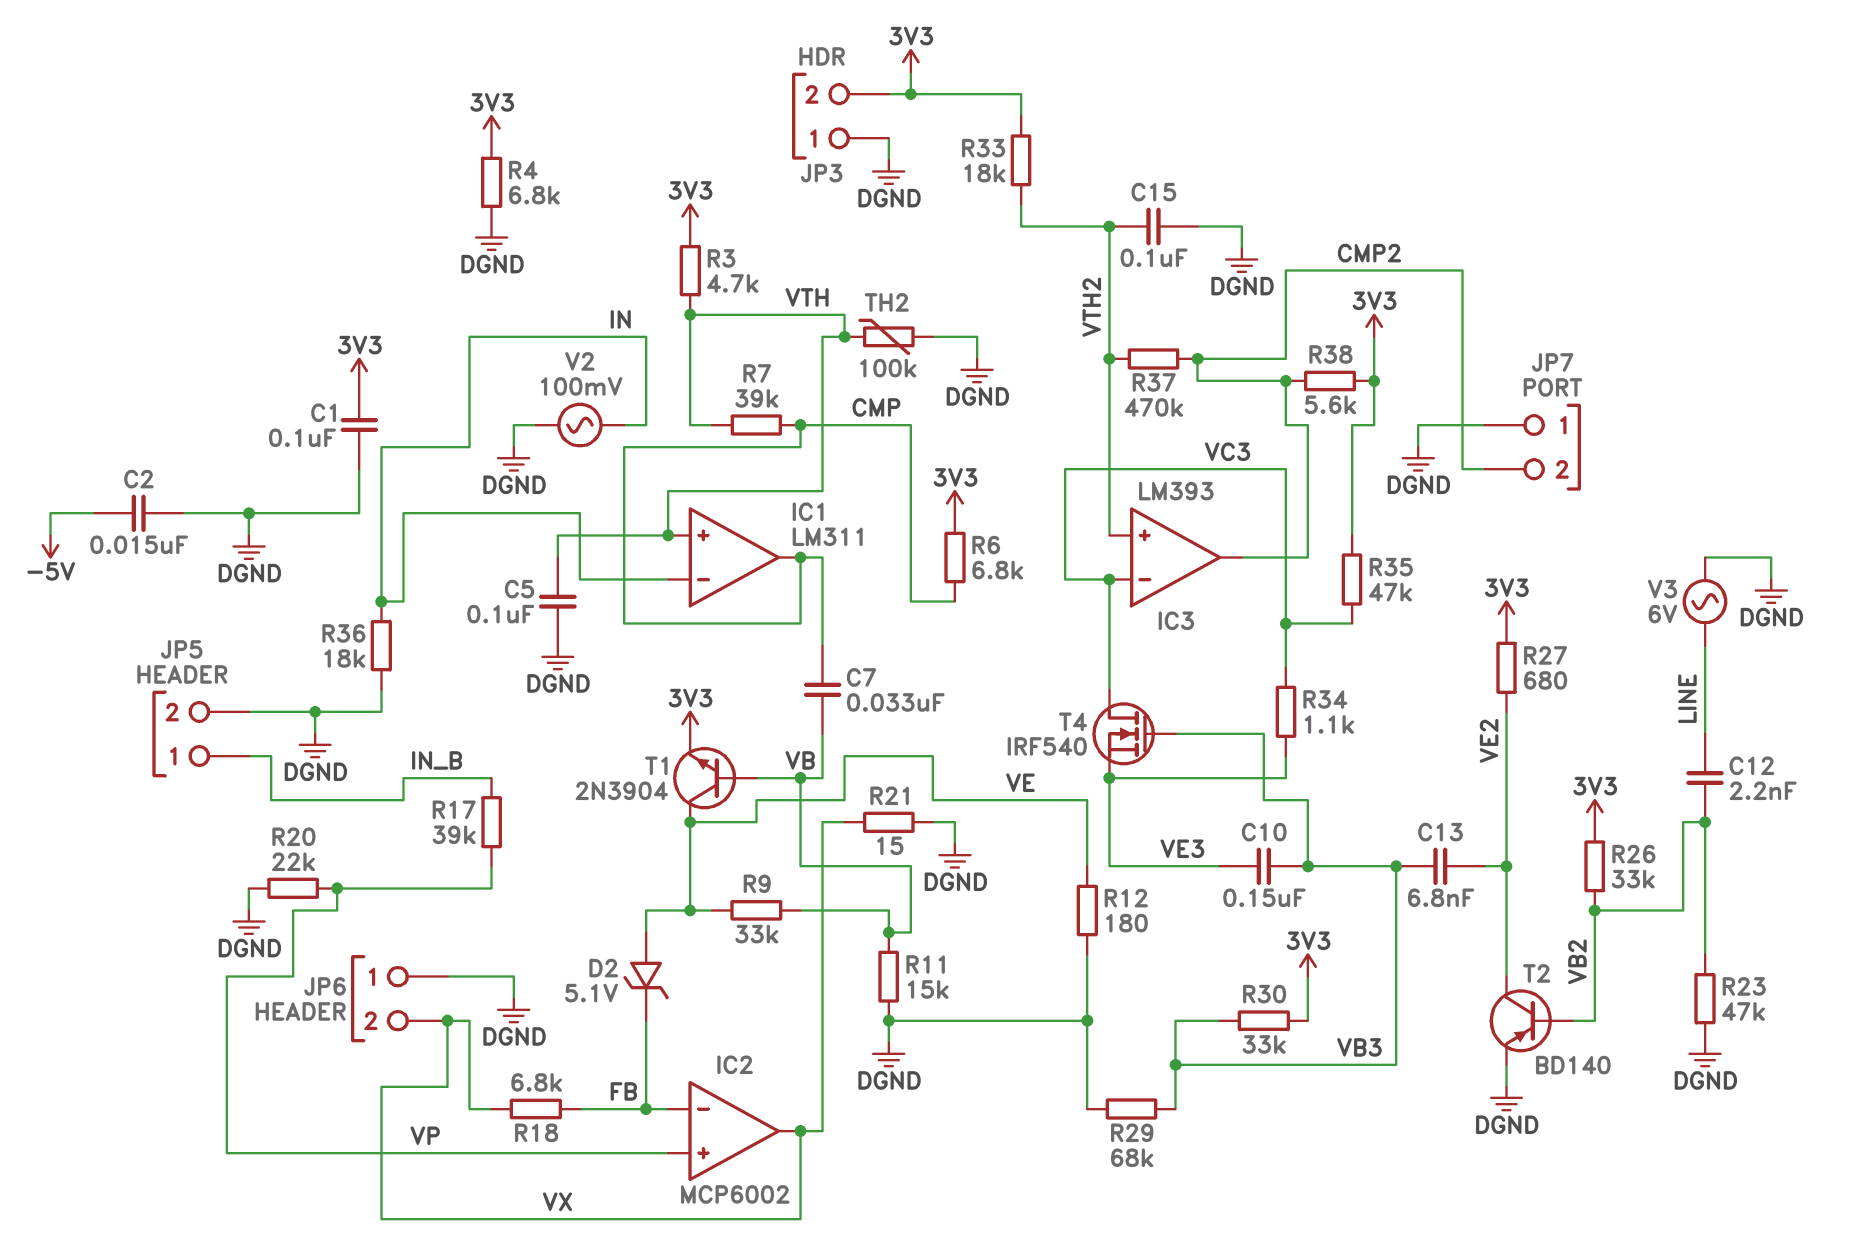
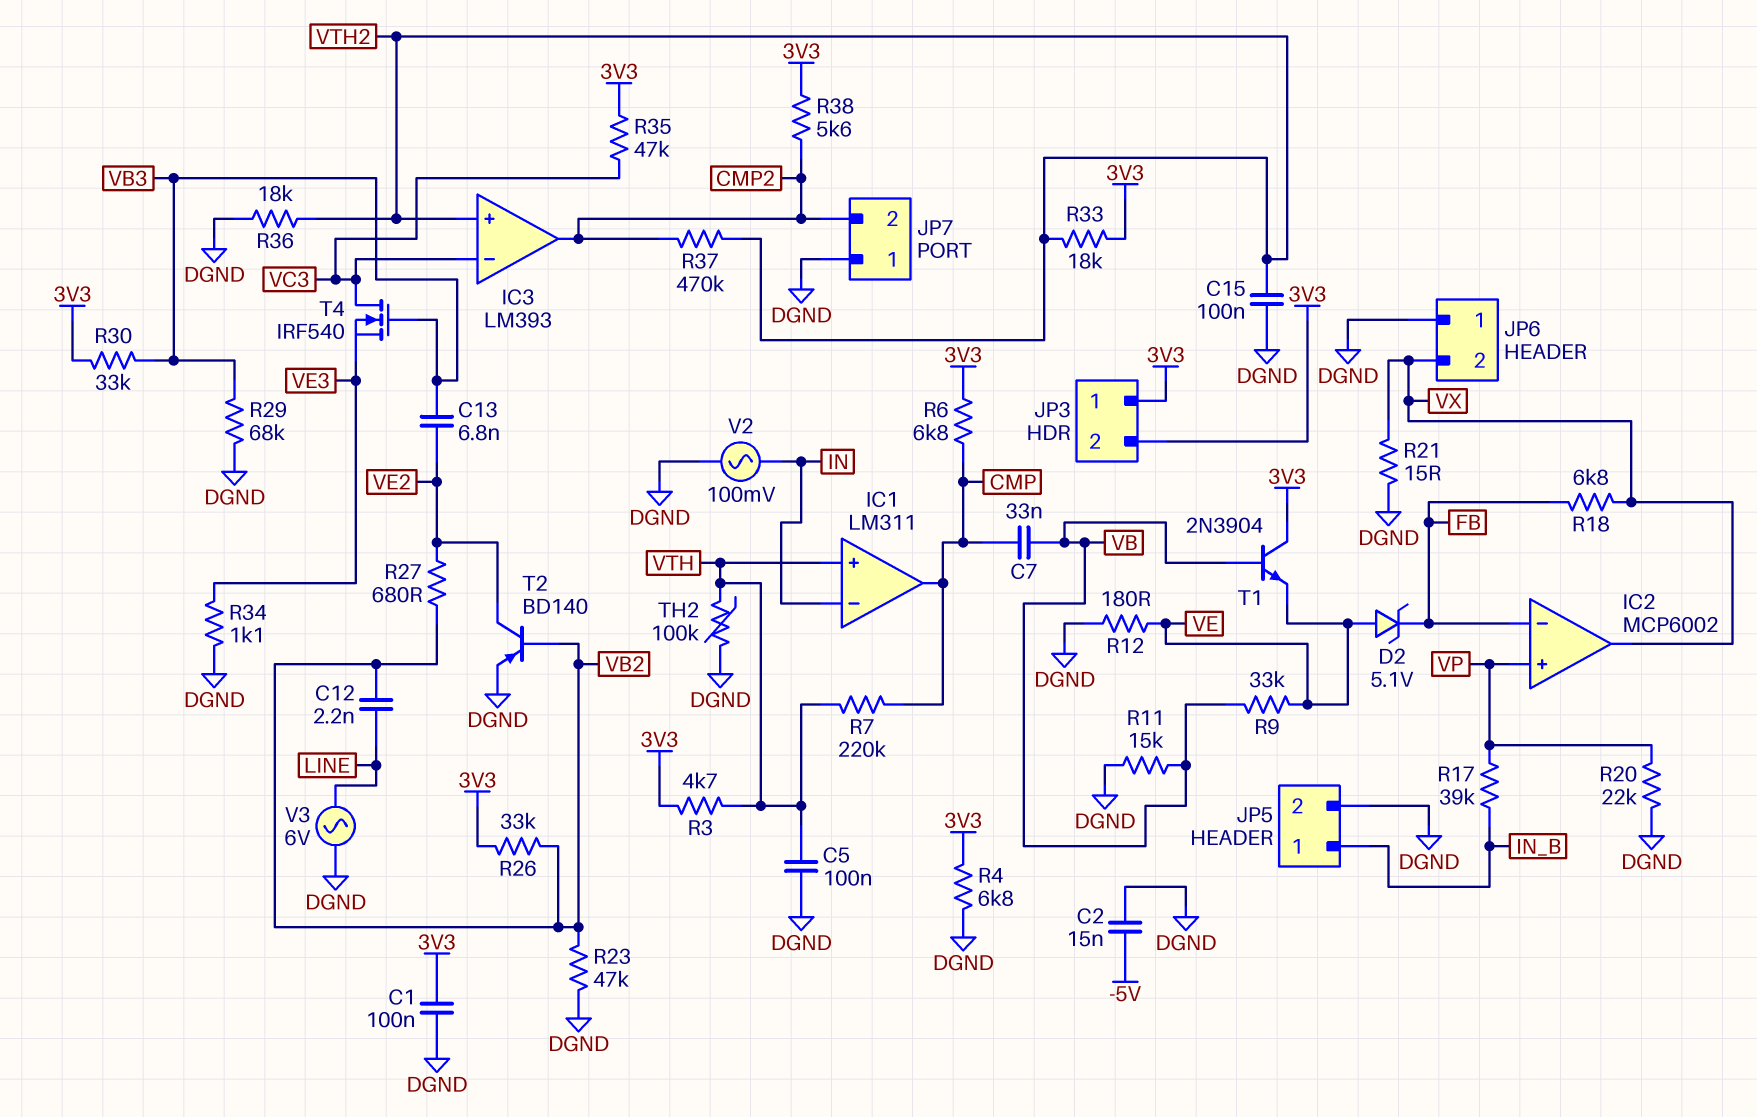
C10: 150nF (VB3, VE3) -> none
JP3 pin 1: DGND -> 3V3
R7: 39k (CMP, VTH) -> 220k (CMP, VTH)
R27: 680 (3V3, VE2) -> 680 (VB2, VE2)
R34: 1.1k (VC3, VE3) -> 1.1k (DGND, VE3)
R36: 18k (DGND, IN) -> 18k (DGND, VTH2)
T1: NPN 2N3904 (B VB, C VE, E 3V3) -> NPN 2N3904 (B VB, C 3V3, E VE)

